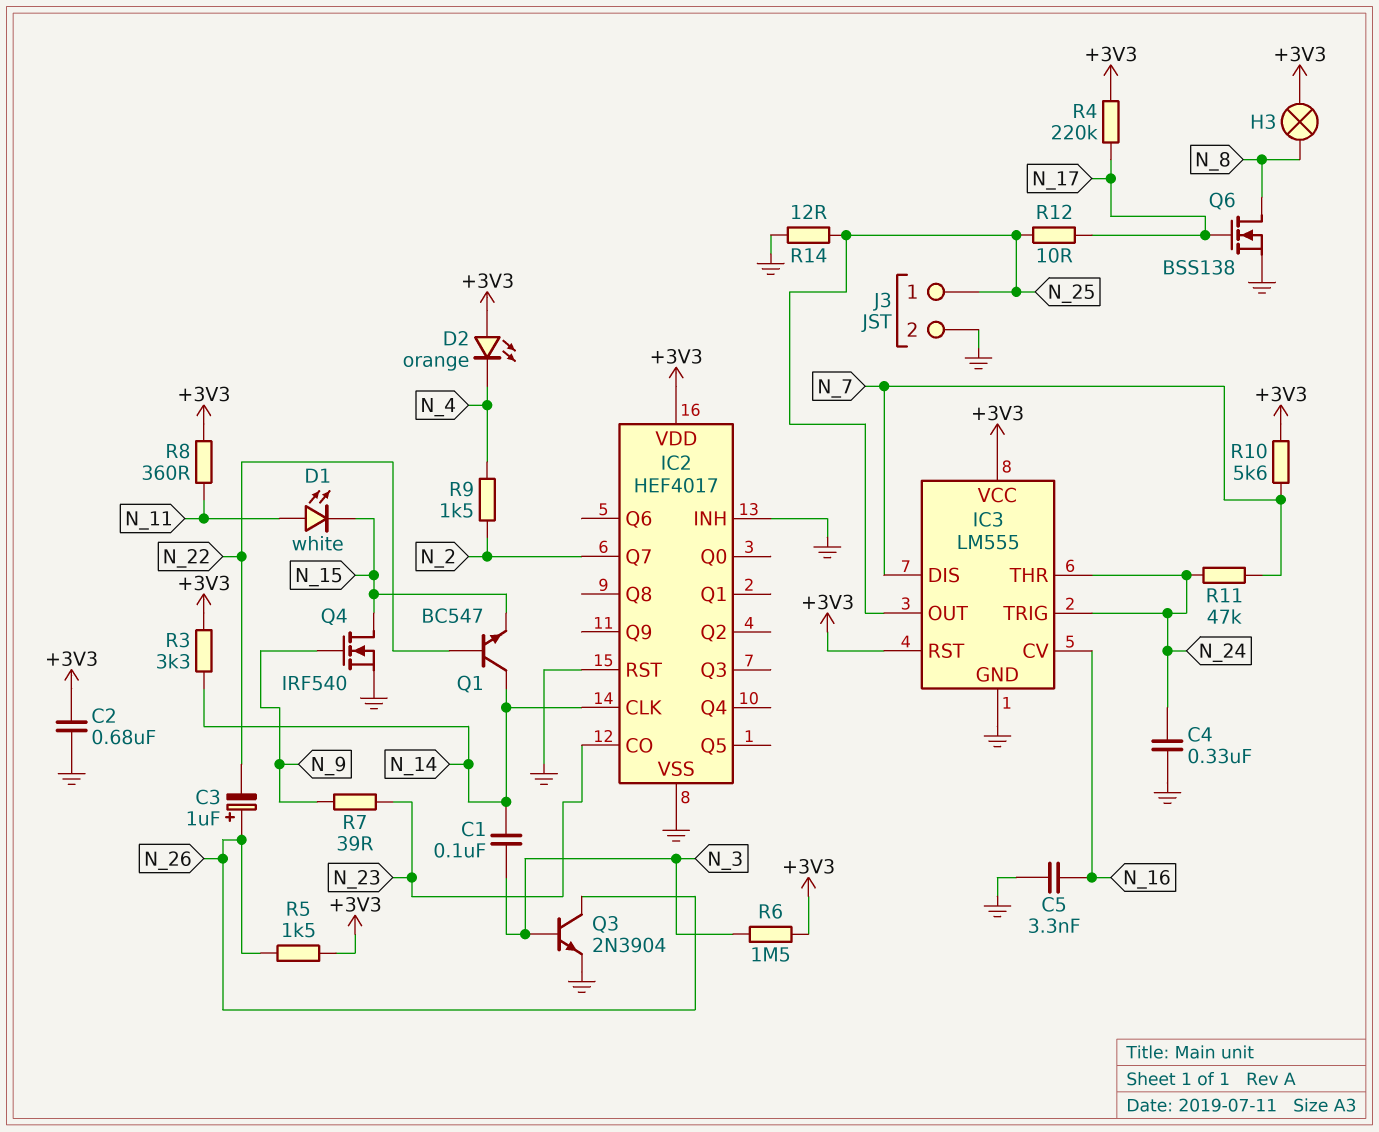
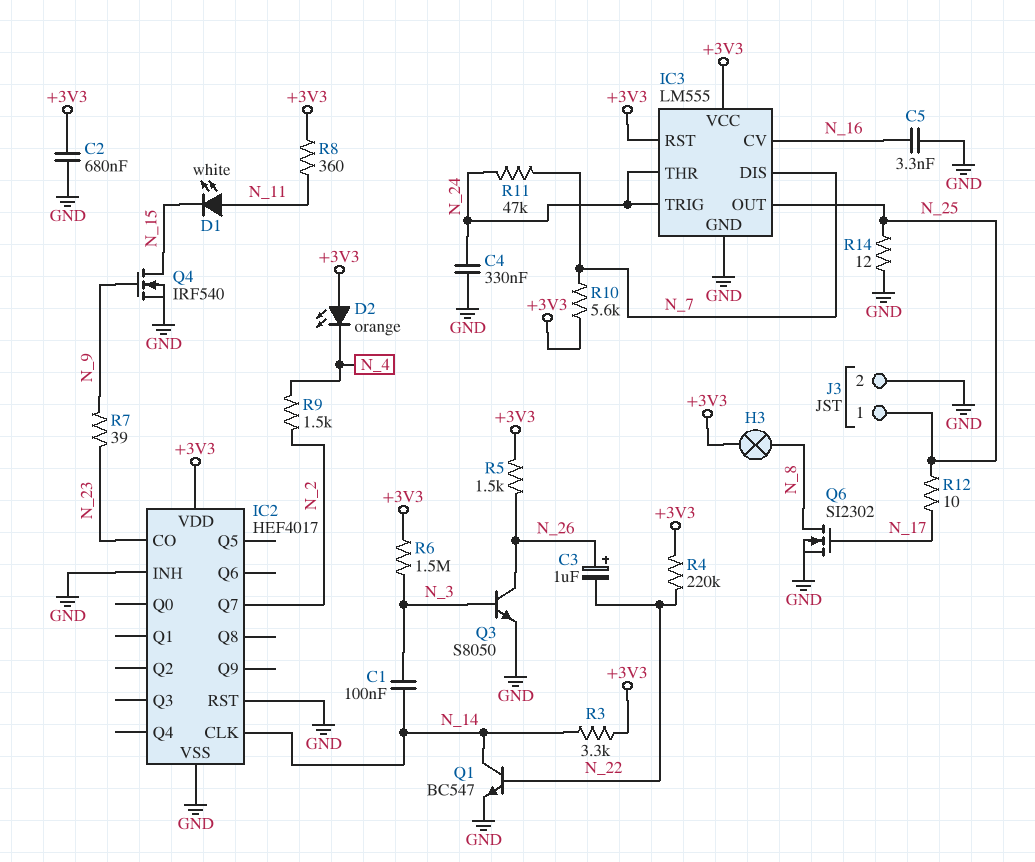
Q1: NPN BC547 (B N_22, C N_14, E N_15) -> NPN BC547 (B N_22, C N_14, E GND)
Q3: NPN 2N3904 (B N_3, C N_26, E GND) -> NPN S8050 (B N_3, C N_26, E GND)
Q6: NMOS BSS138 (G N_17, D N_8, S GND) -> NMOS SI2302 (G N_17, D N_8, S GND)
R4: 220k (+3V3, N_17) -> 220k (+3V3, N_22)

